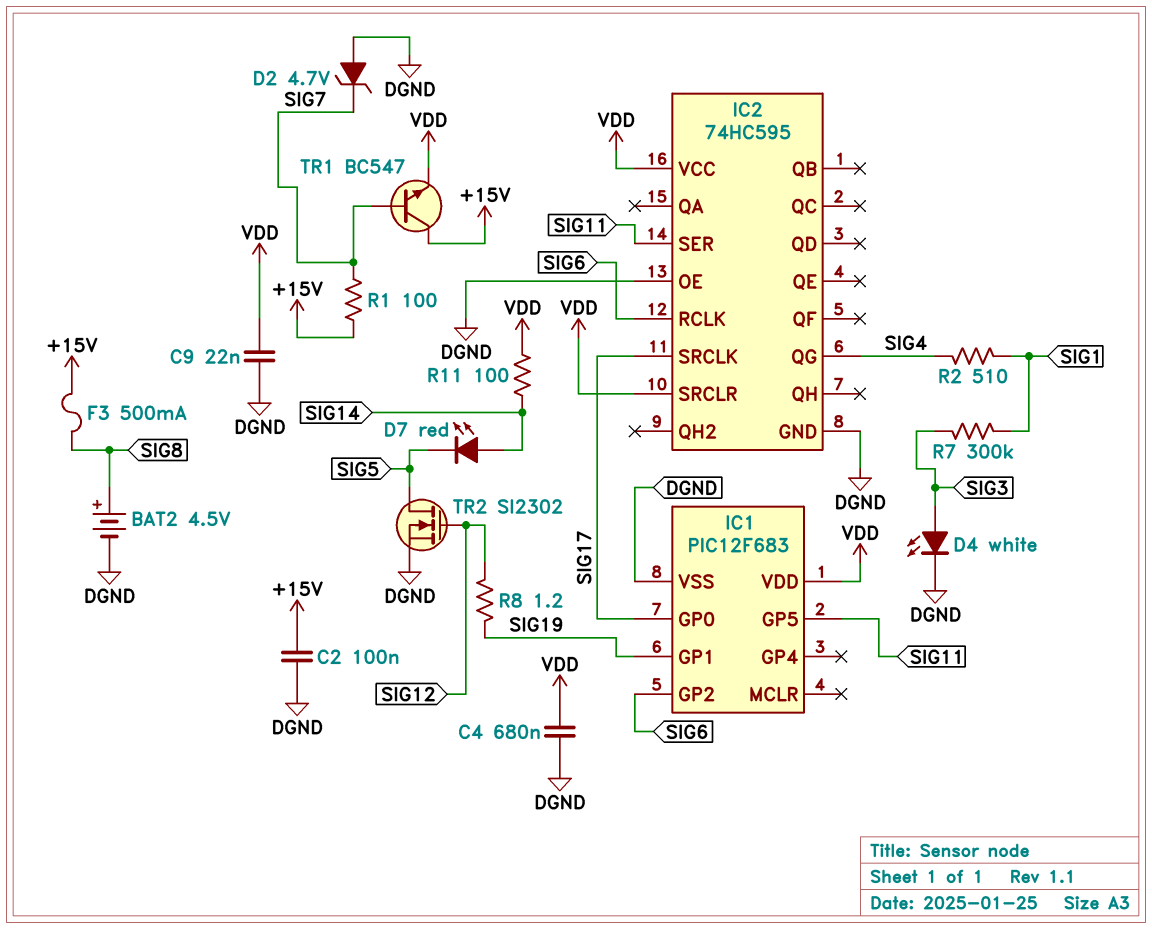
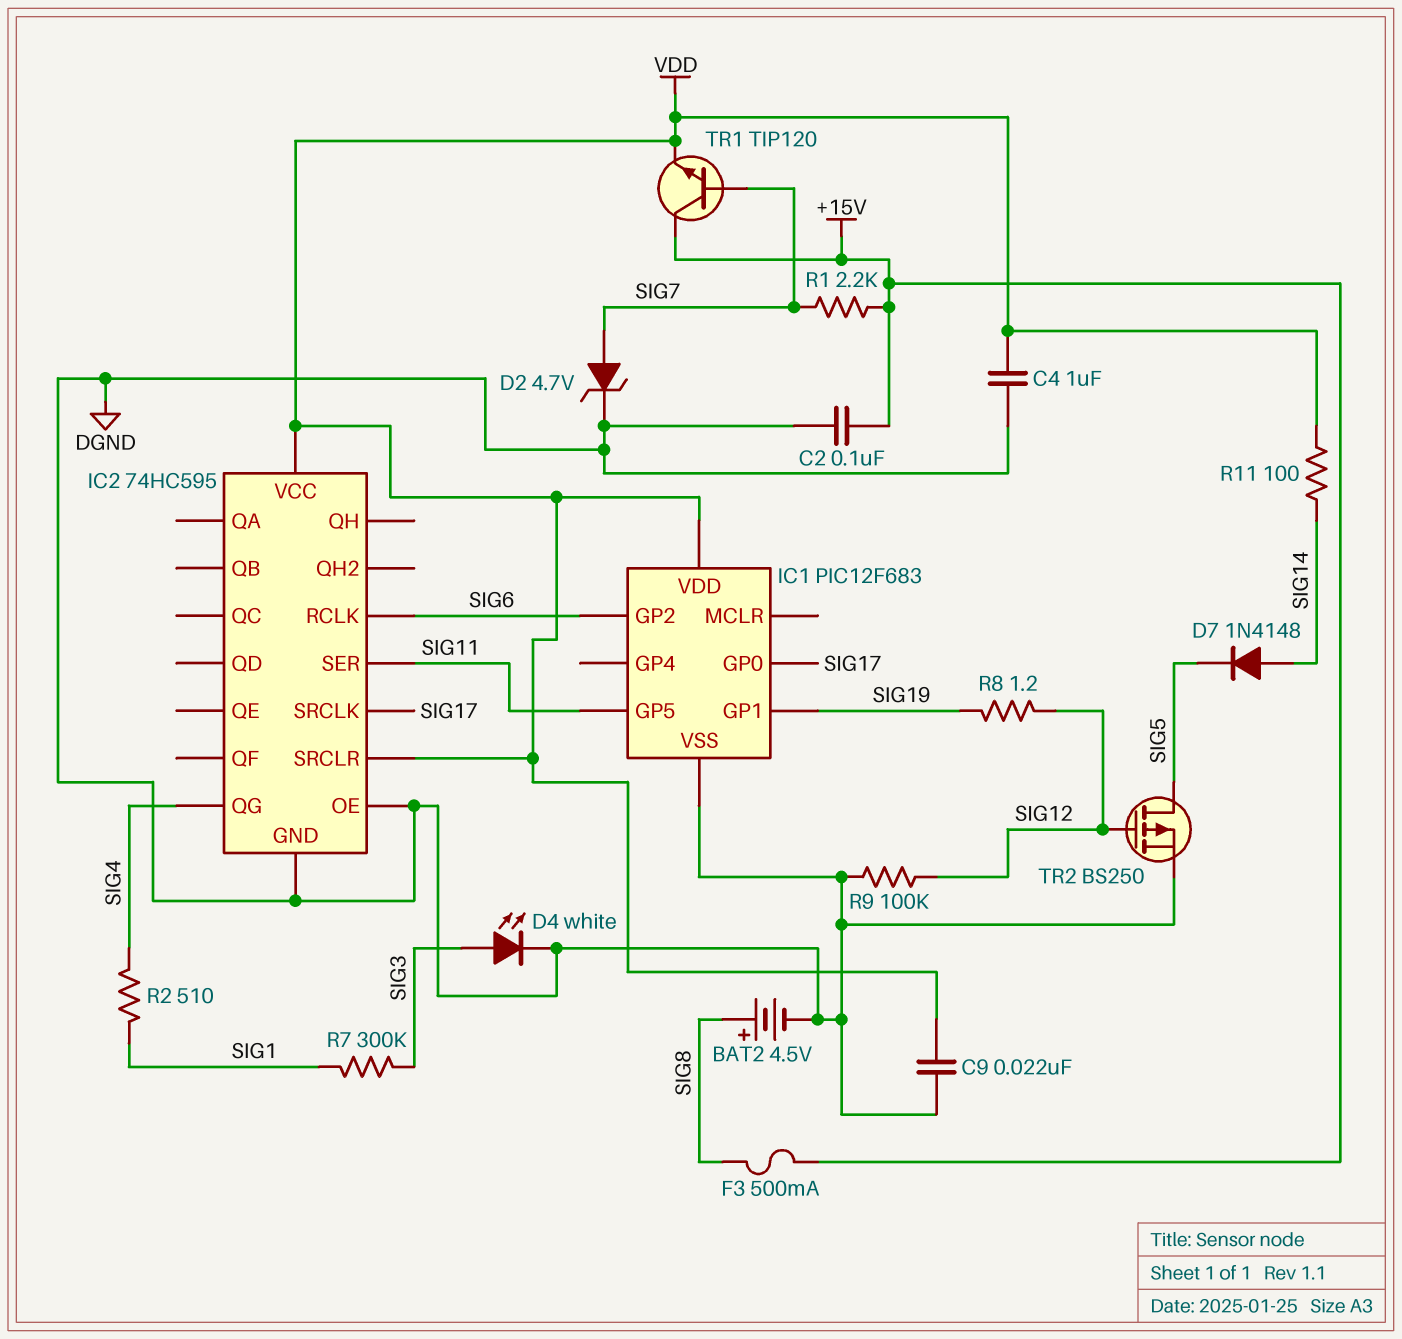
C4: 680nF (DGND, VDD) -> 1uF (DGND, VDD)
D2: zener 4.7V (A DGND, K SIG7) -> zener 4.7V (A SIG7, K DGND)
D7: LED red (A SIG14, K SIG5) -> diode 1N4148 (A SIG14, K SIG5)
R1: 100 (+15V, SIG7) -> 2.2k (+15V, SIG7)
R9: none -> 100k (DGND, SIG12)
TR1: NPN BC547 (B SIG7, C +15V, E VDD) -> NPN TIP120 (B SIG7, C +15V, E VDD)
TR2: NMOS SI2302 (G SIG12, D SIG5, S DGND) -> PMOS BS250 (G SIG12, D SIG5, S DGND)

